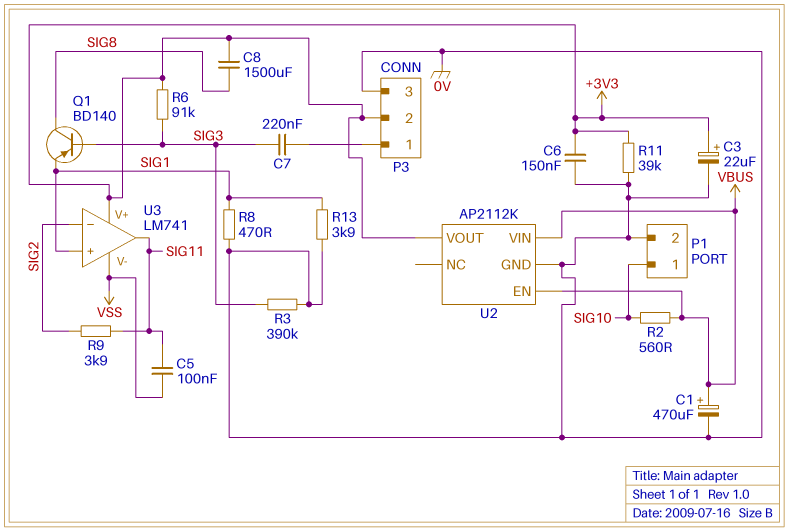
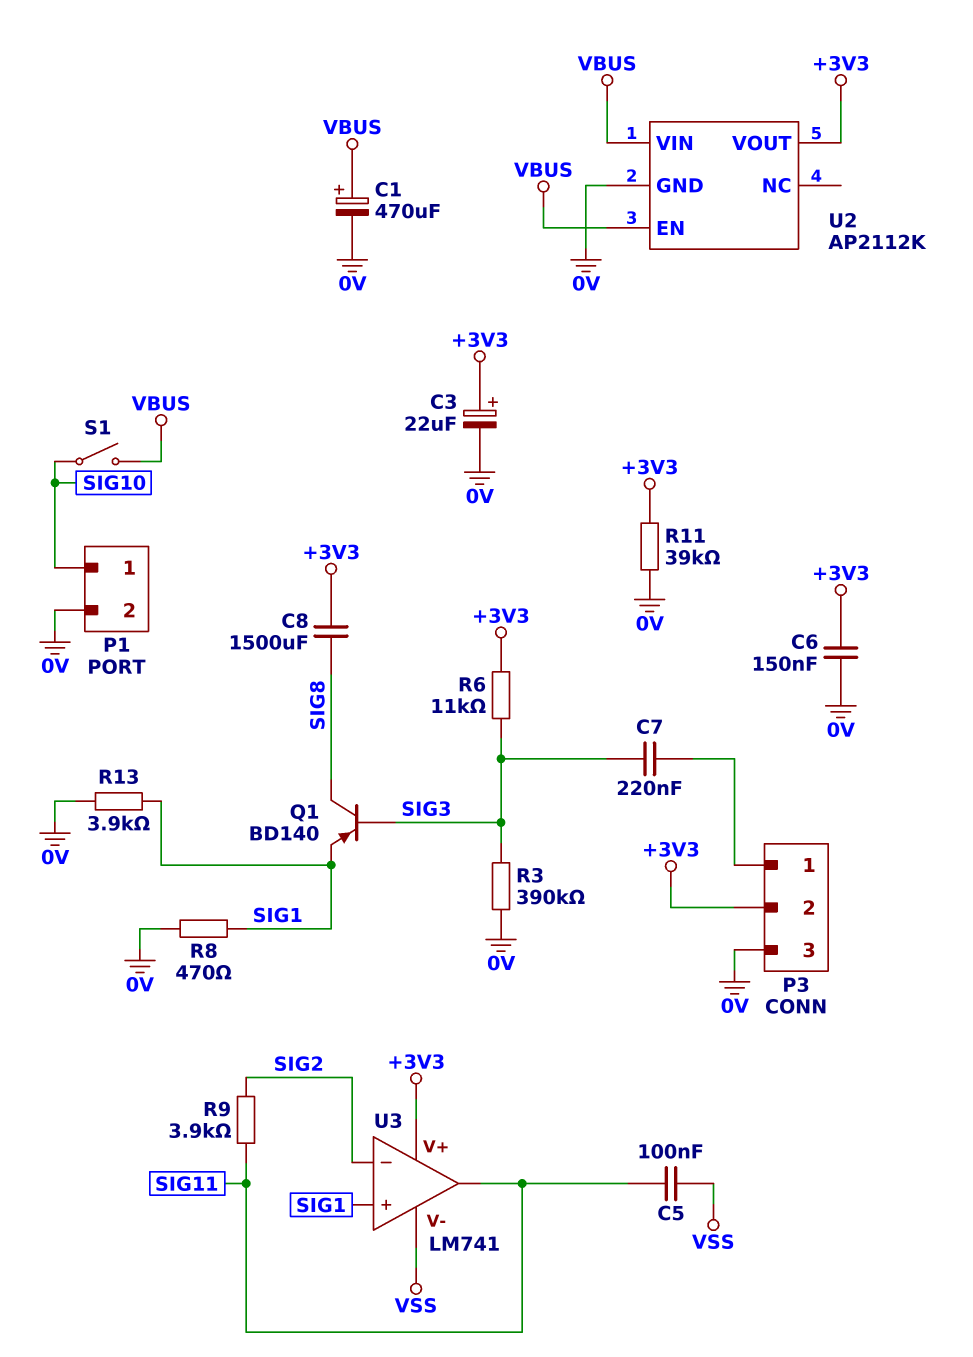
R2: 560 (SIG10, VBUS) -> none
R6: 91k (+3V3, SIG3) -> 11k (+3V3, SIG3)
S1: none -> switch (SIG10, VBUS)

